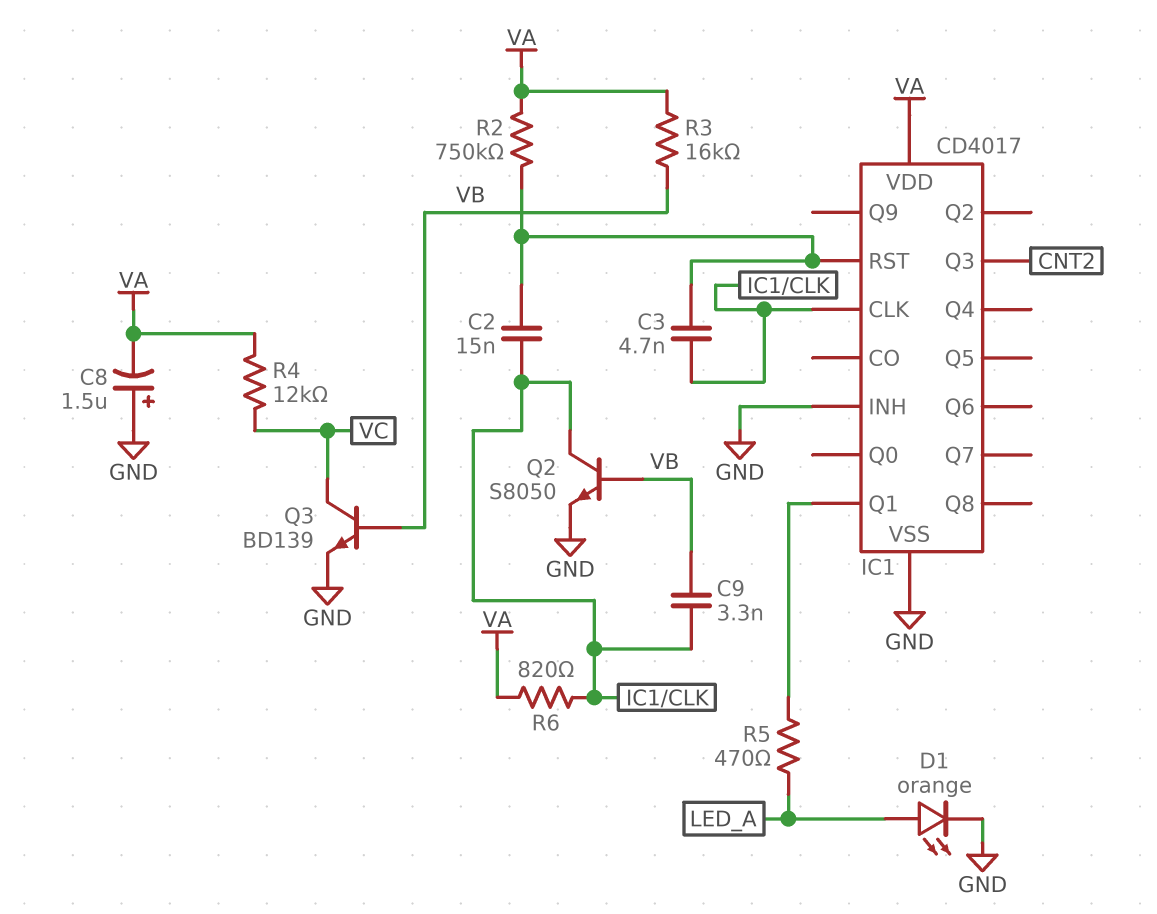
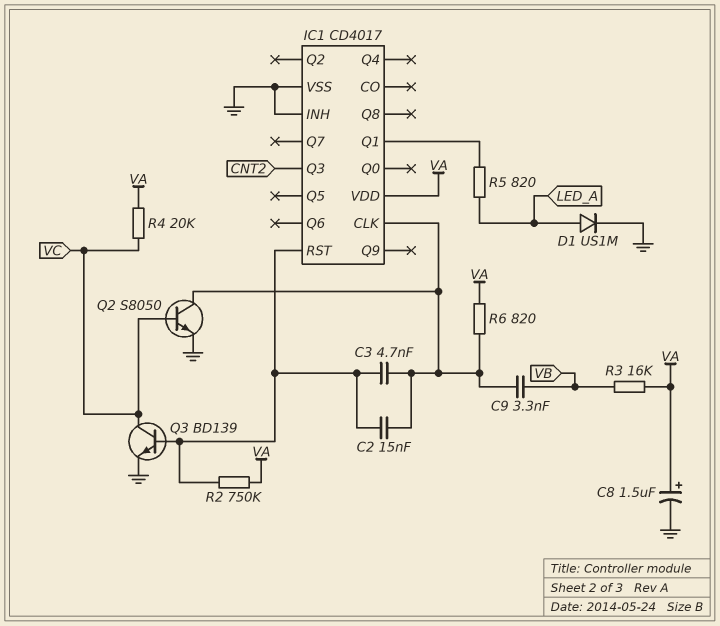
C8: 1.5uF (plus GND, minus VA) -> 1.5uF (plus VA, minus GND)
D1: LED orange (A LED_A, K GND) -> diode US1M (A LED_A, K GND)
Q2: NPN S8050 (B VB, C IC1/CLK, E GND) -> NPN S8050 (B VC, C IC1/CLK, E GND)
Q3: NPN BD139 (B VB, C VC, E GND) -> NPN BD139 (B IC1/RST, C VC, E GND)
R4: 12k (VA, VC) -> 20k (VA, VC)
R5: 470 (IC1/Q1, LED_A) -> 820 (IC1/Q1, LED_A)

